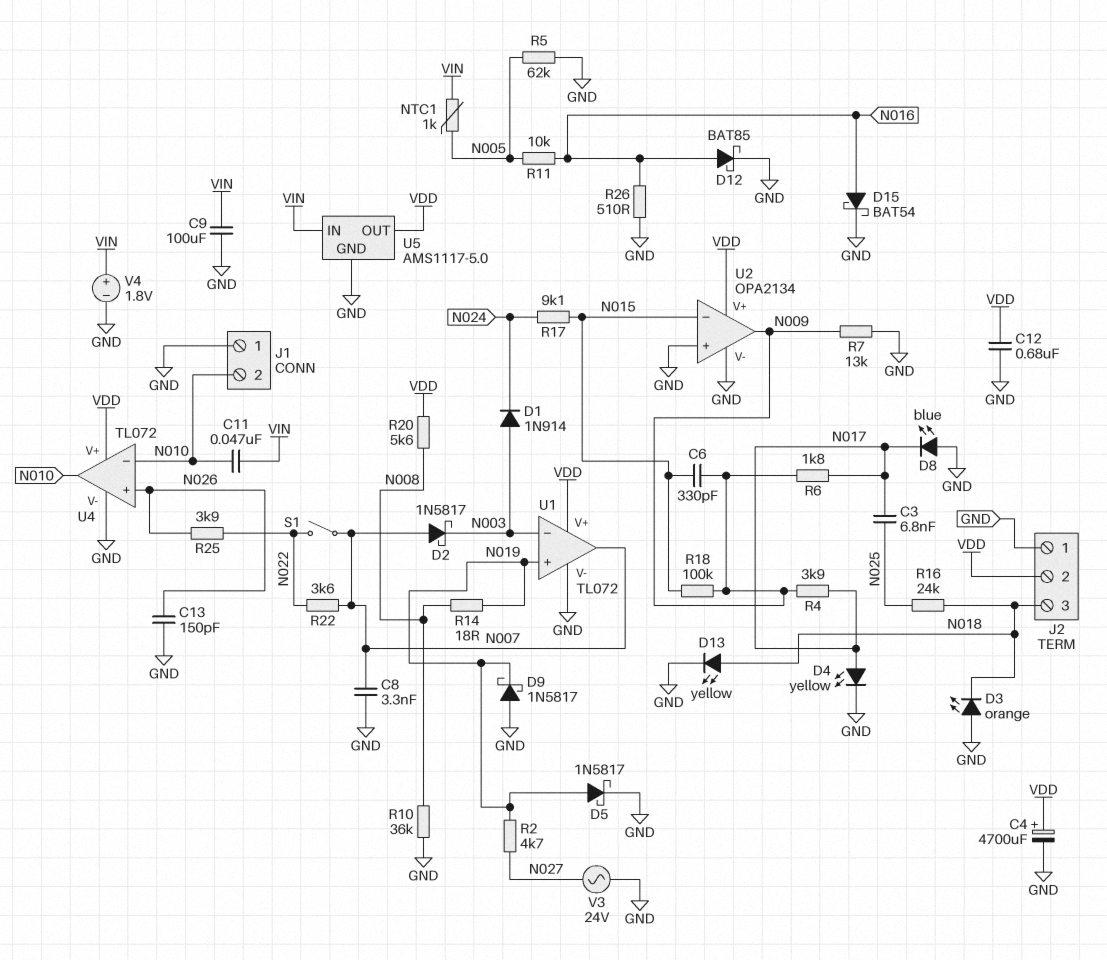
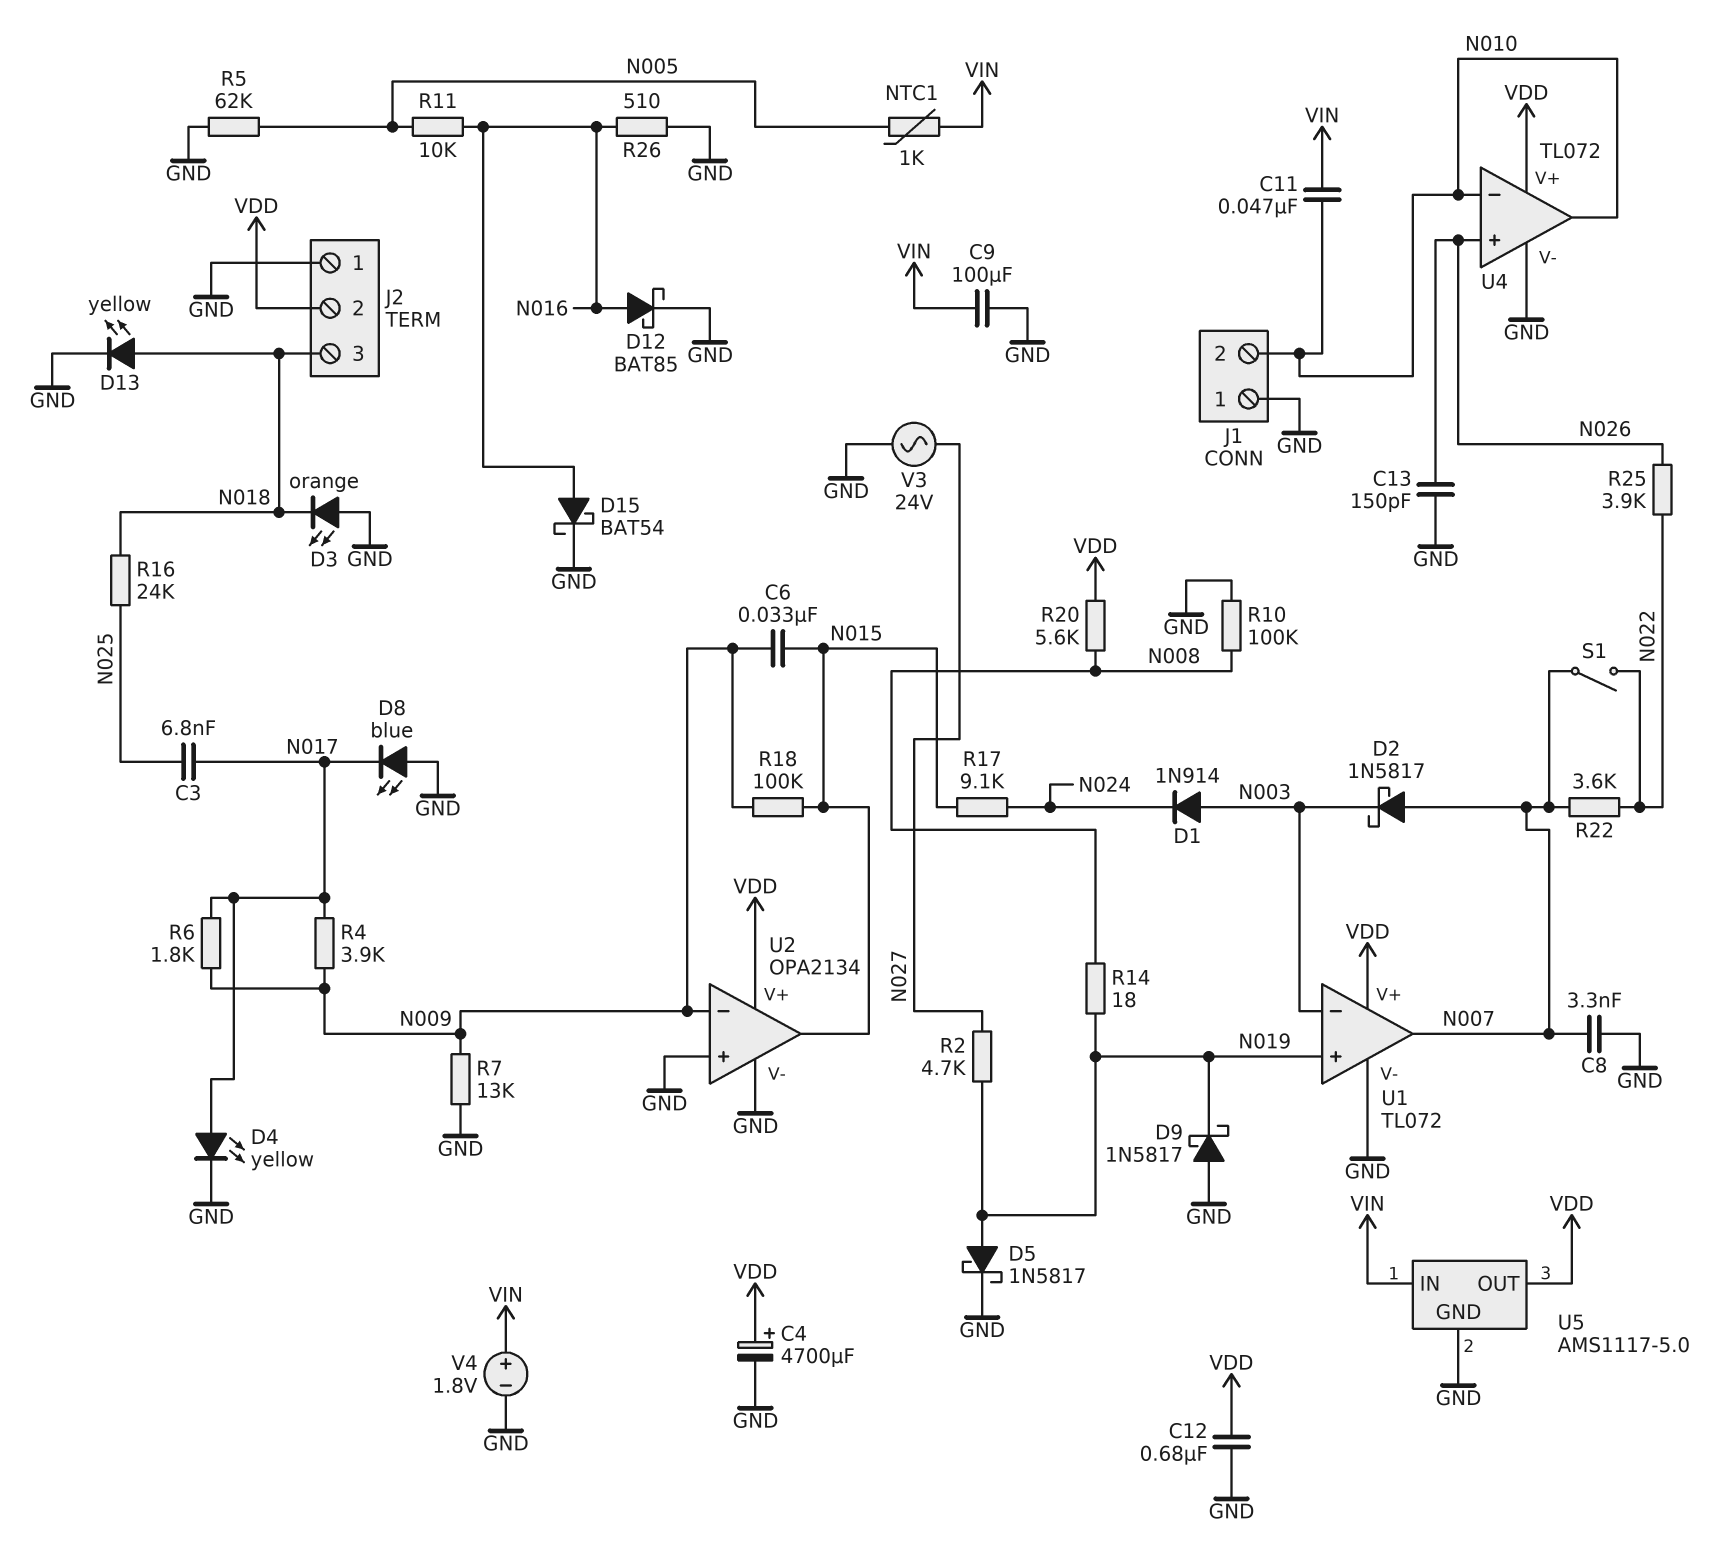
C6: 330pF (N009, N015) -> 33nF (N009, N015)
R10: 36k (GND, N008) -> 100k (GND, N008)
U2 pin in-: N015 -> N009
U2 pin out: N009 -> N015

